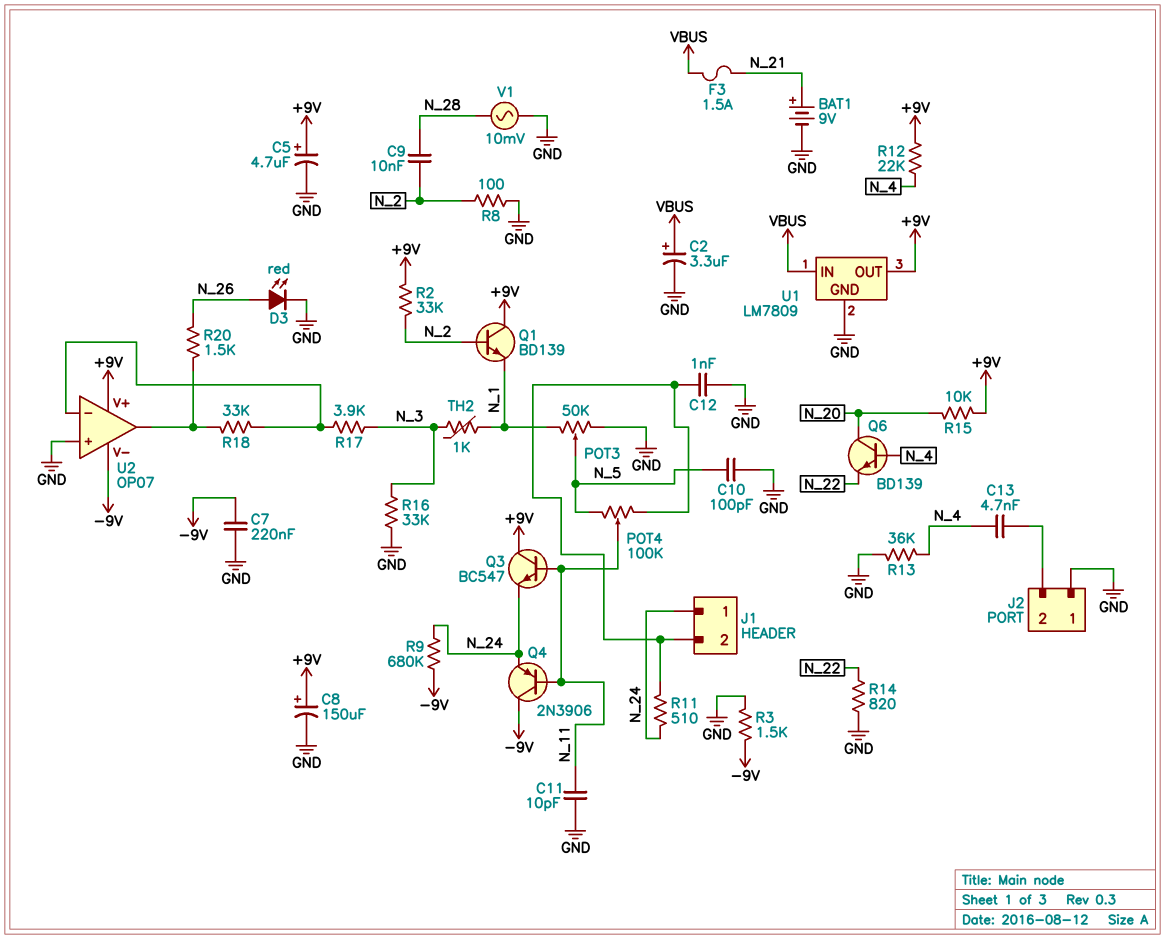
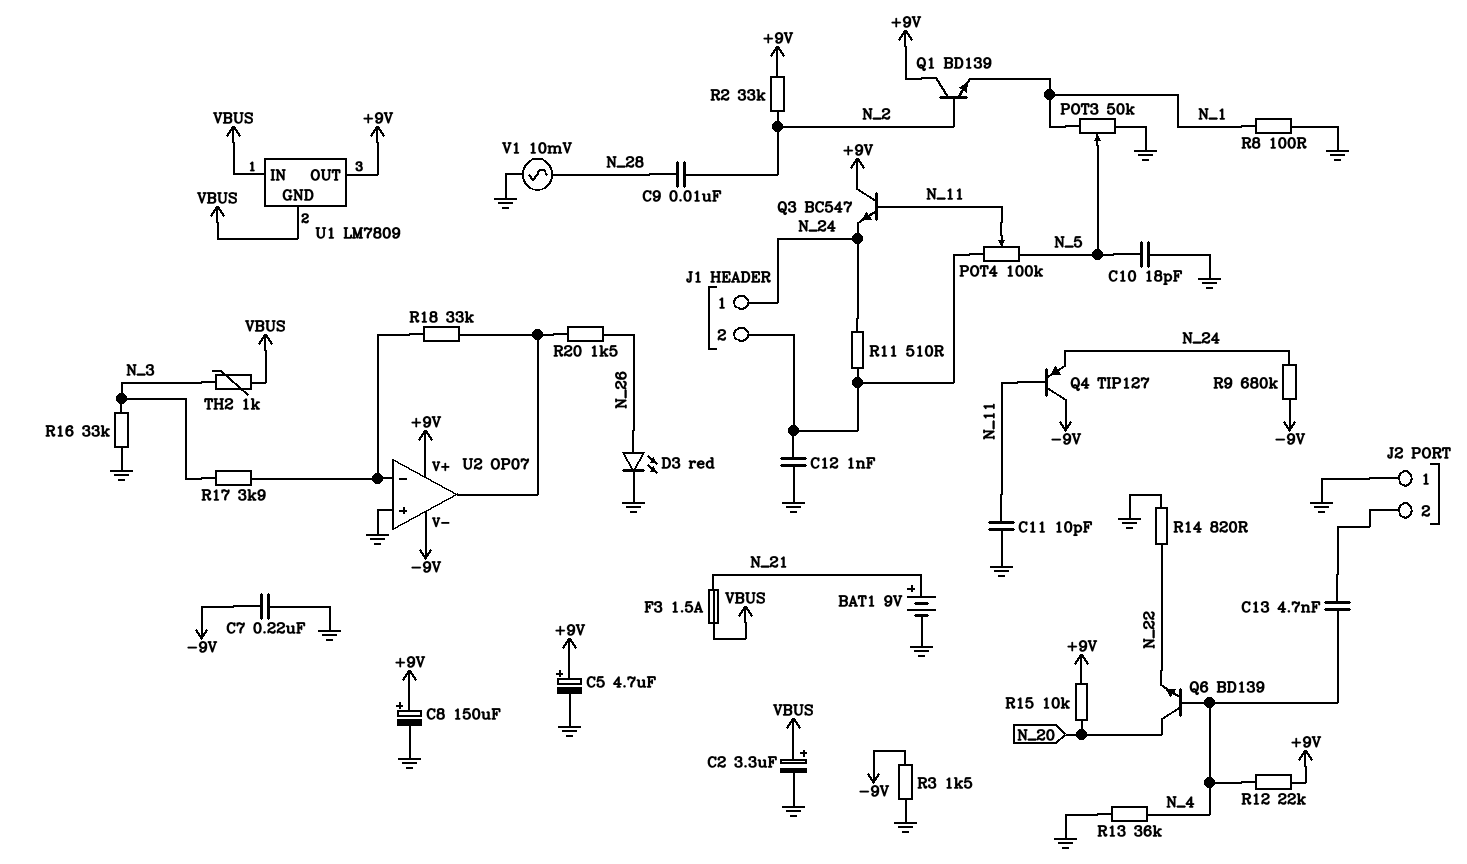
C10: 100pF (GND, N_5) -> 18pF (GND, N_5)
Q4: PNP 2N3906 (B N_11, C -9V, E N_24) -> PNP TIP127 (B N_11, C -9V, E N_24)
R8: 100 (GND, N_2) -> 100 (GND, N_1)
TH2: 1k (N_1, N_3) -> 1k (N_3, VBUS)
U1 pin GND: GND -> VBUS

